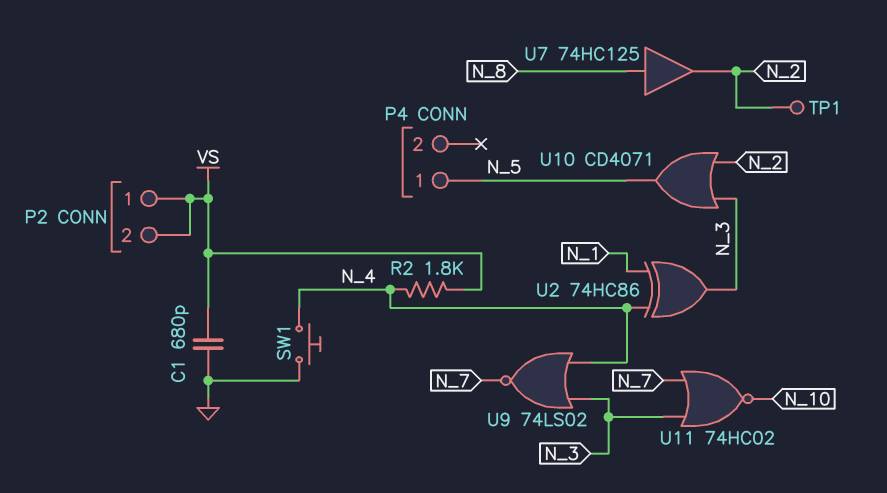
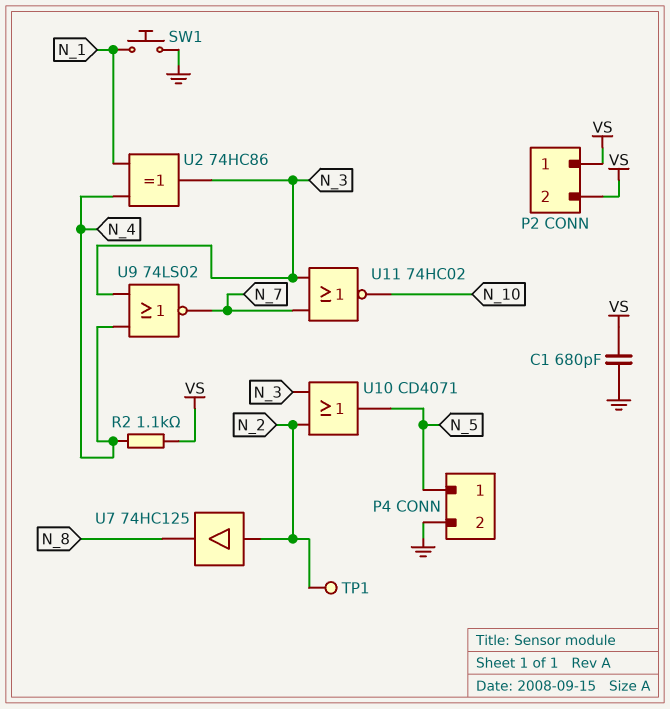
P4 pin 2: none -> GND
R2: 1.8k (N_4, VS) -> 1.1k (N_4, VS)
SW1: button (GND, N_4) -> button (GND, N_1)
U7: buffer 74HC125 (in N_8, out N_2) -> buffer 74HC125 (in N_2, out N_8)

